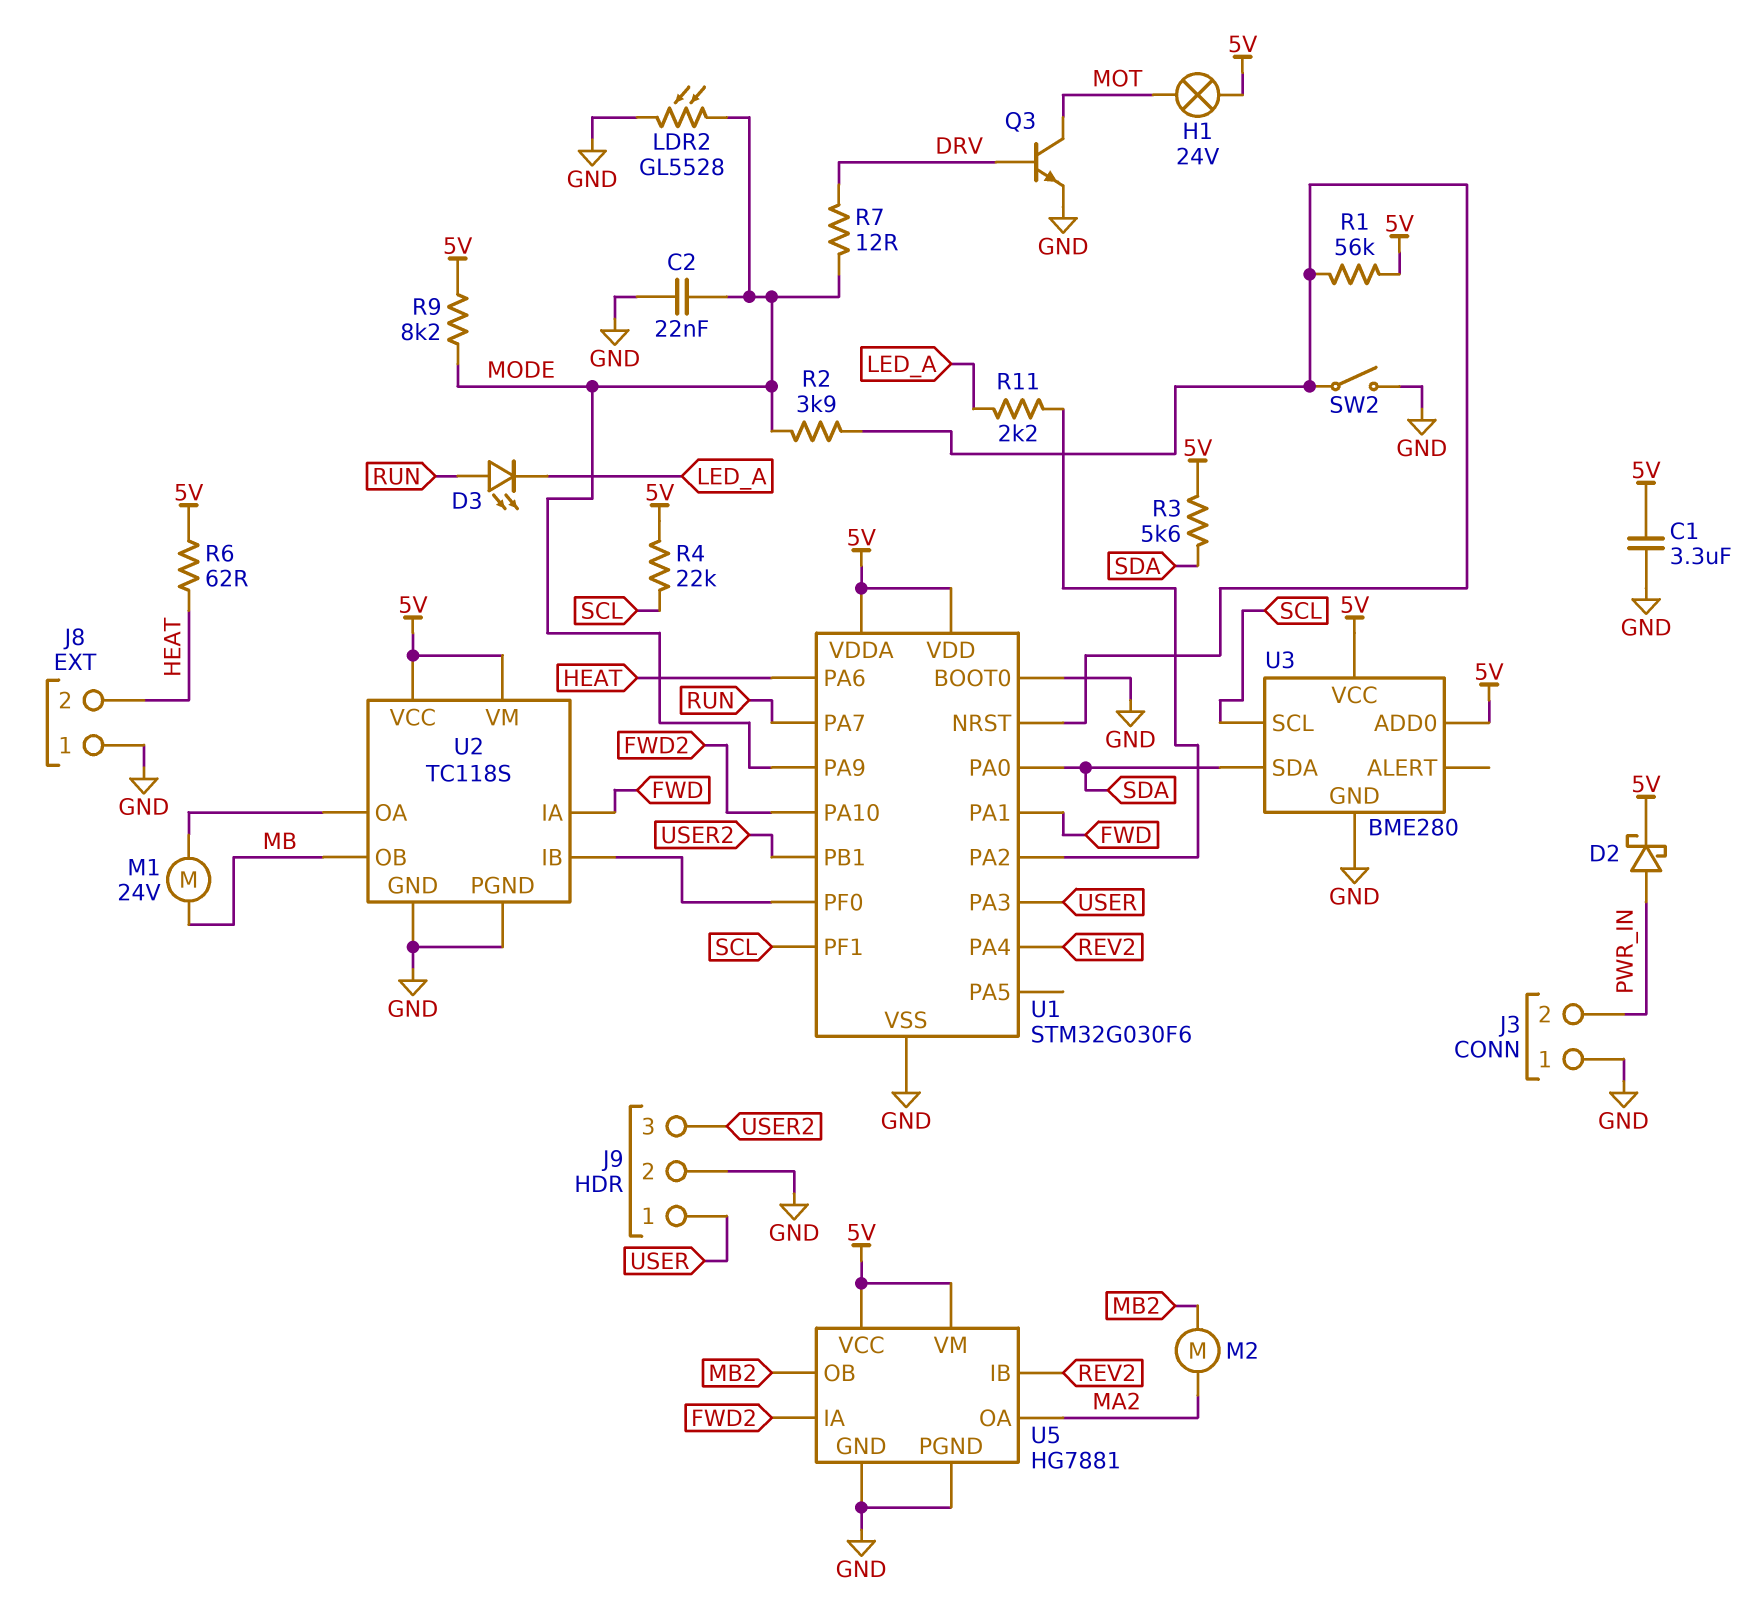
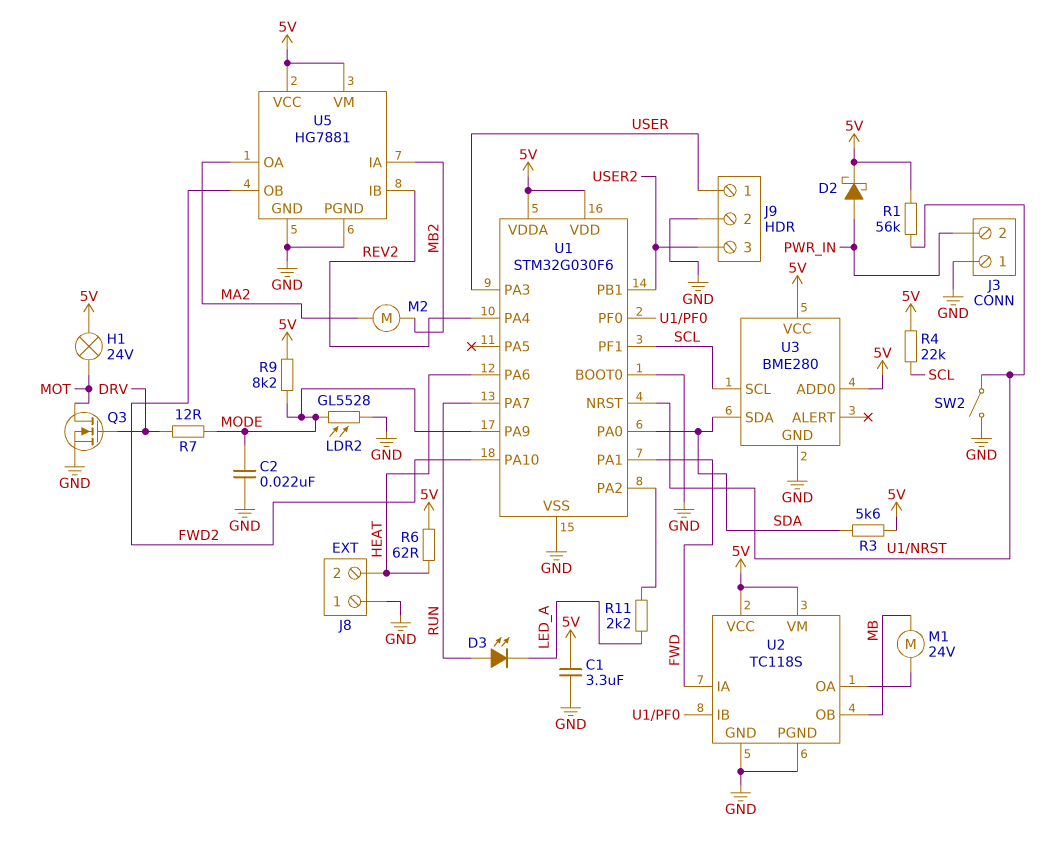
Q3: NPN (B DRV, C MOT, E GND) -> NMOS (G DRV, D MOT, S GND)
R2: 3.9k (MODE, U1/NRST) -> none
U5 pin IA: FWD2 -> MB2
U5 pin OB: MB2 -> FWD2

